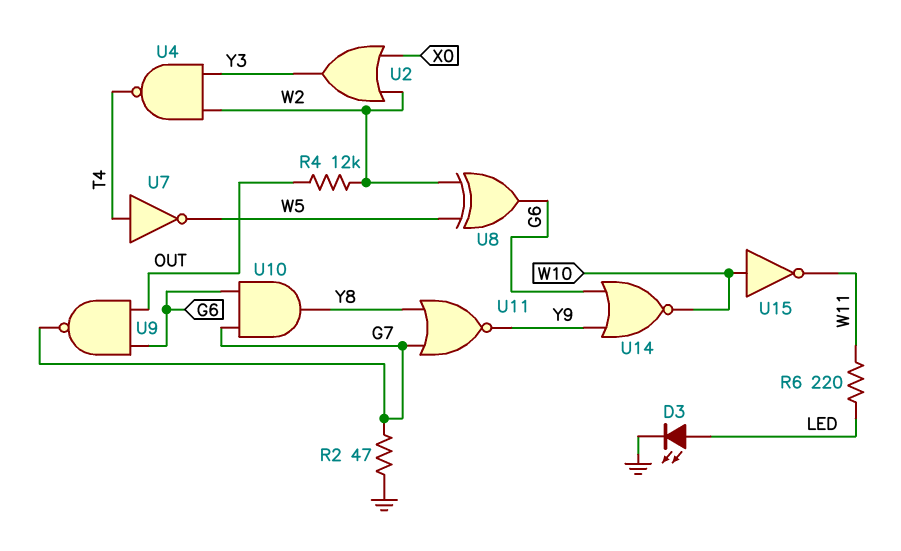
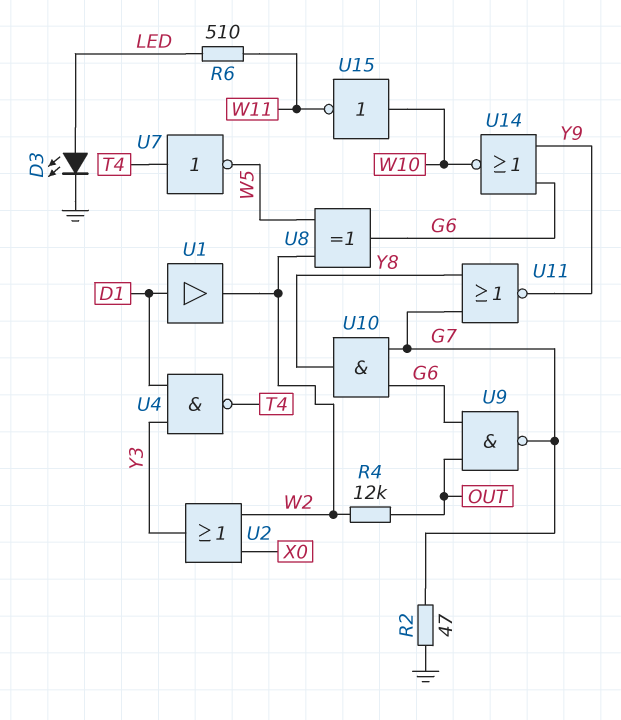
R6: 220 (LED, W11) -> 510 (LED, W11)
U1: none -> buffer (in D1, out W2)
U4: NAND (in W2, in Y3, out T4) -> NAND (in D1, in Y3, out T4)

